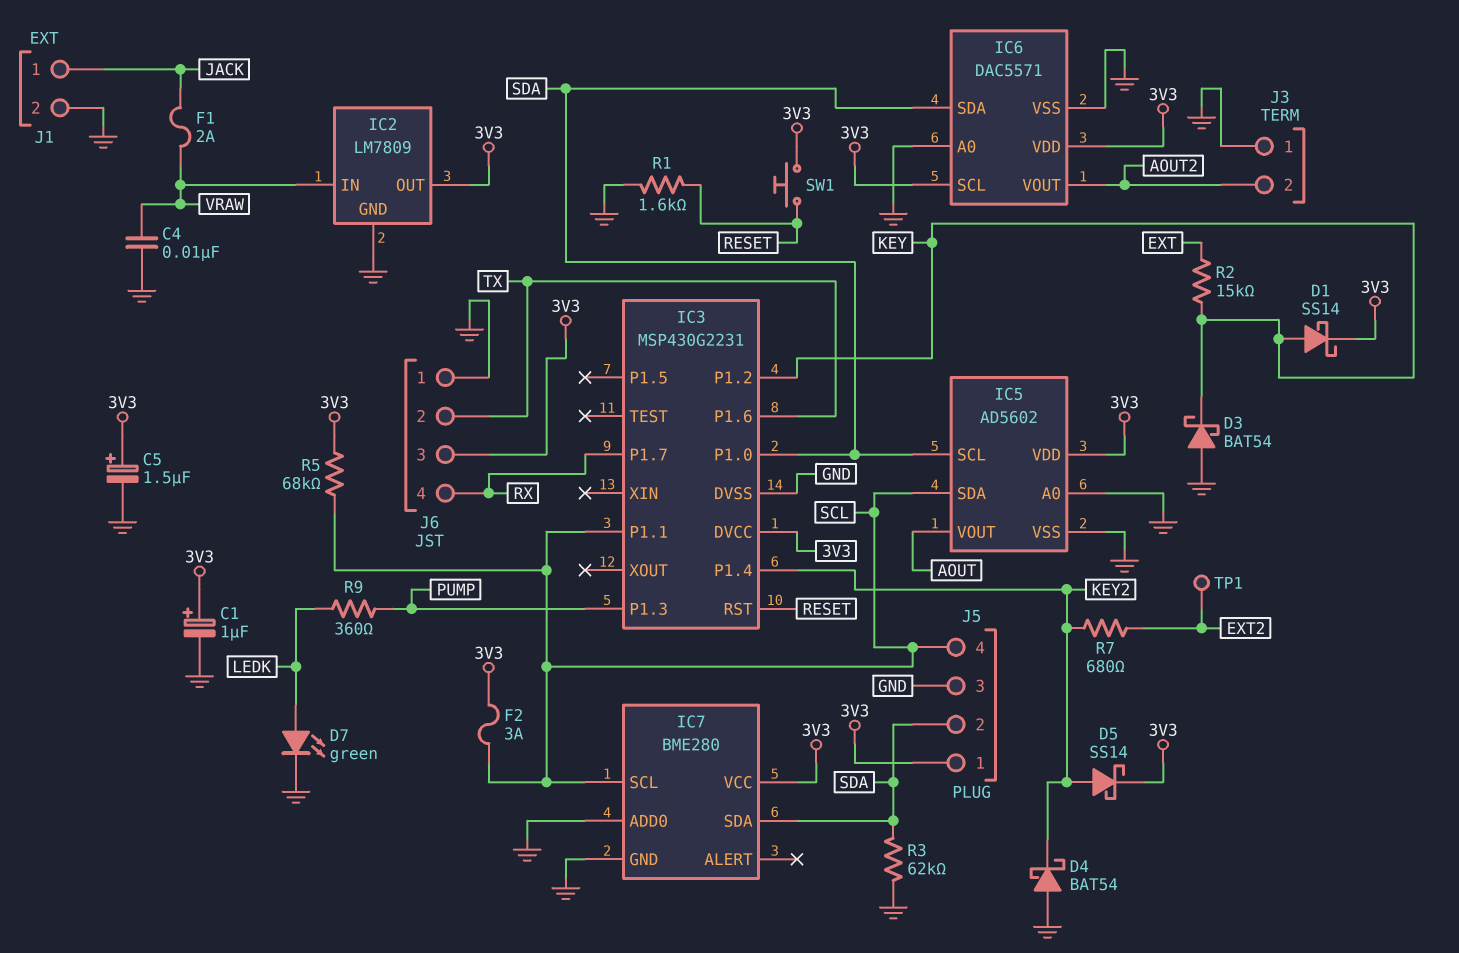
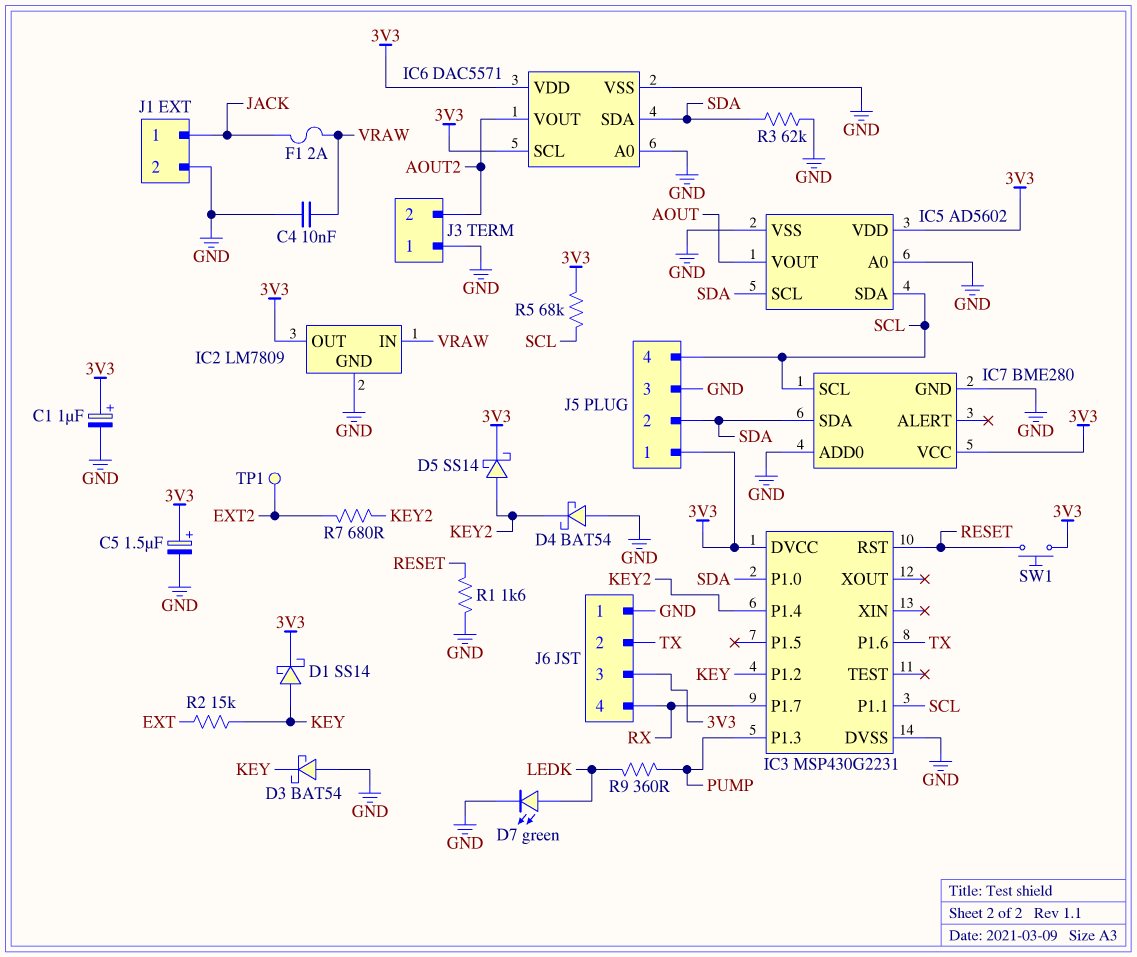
F2: 3A (3V3, SCL) -> none

